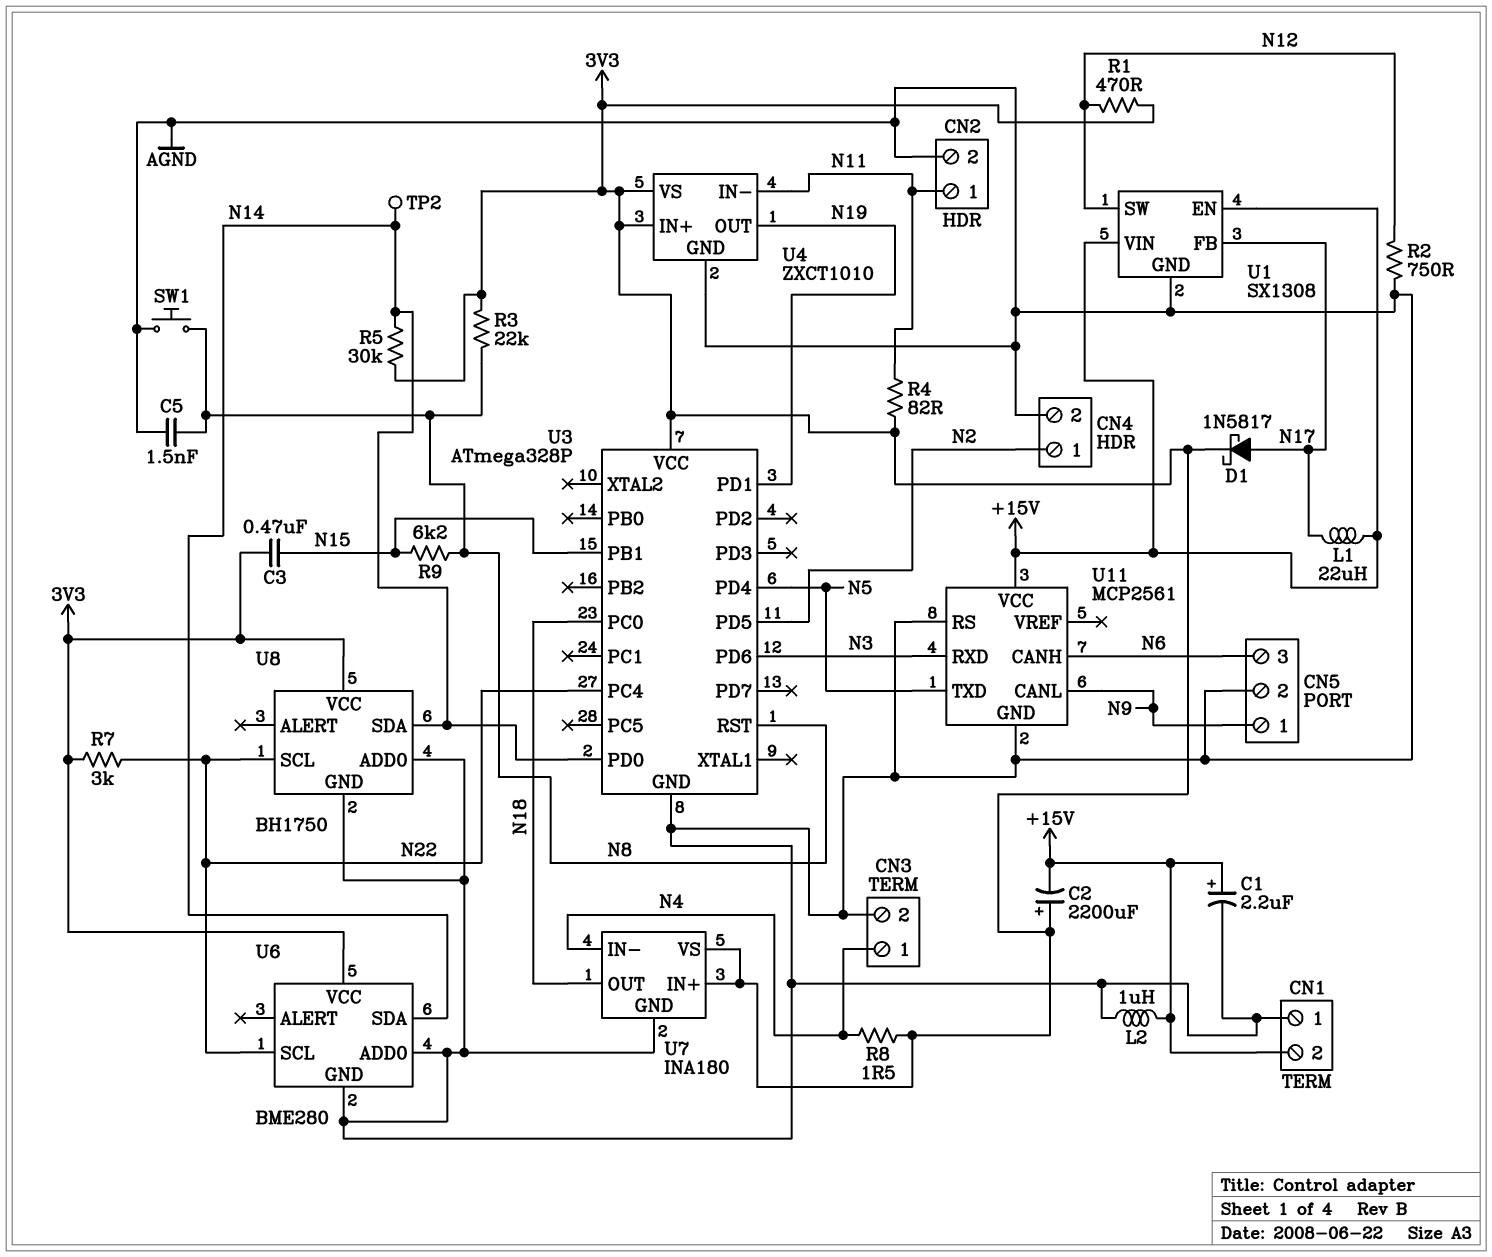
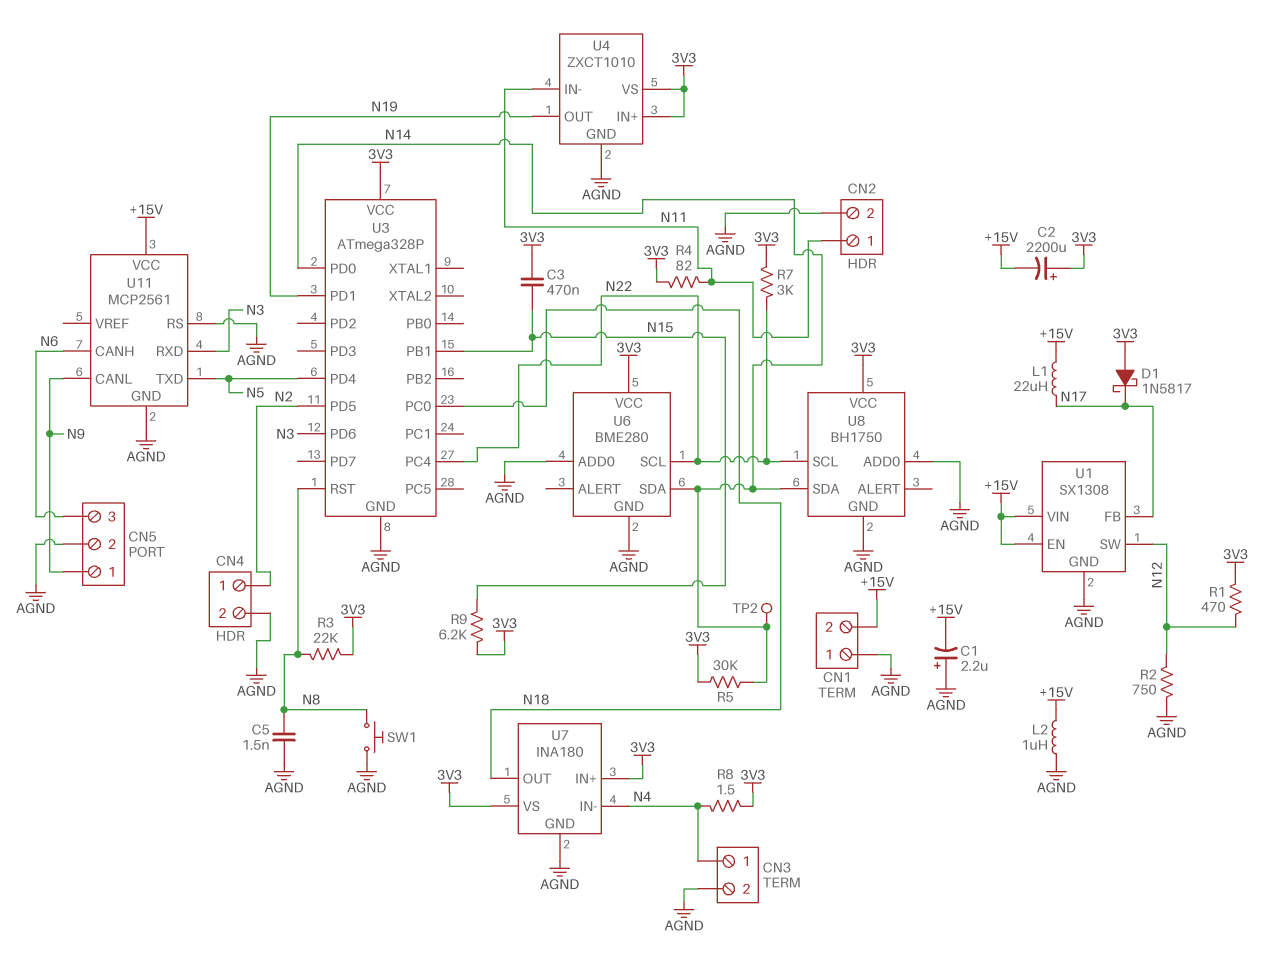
C1: 2.2uF (plus +15V, minus AGND) -> 2.2uF (plus AGND, minus +15V)
D1: schottky 1N5817 (A N17, K 3V3) -> schottky 1N5817 (A 3V3, K N17)
R9: 6.2k (N8, N15) -> 6.2k (3V3, N15)

